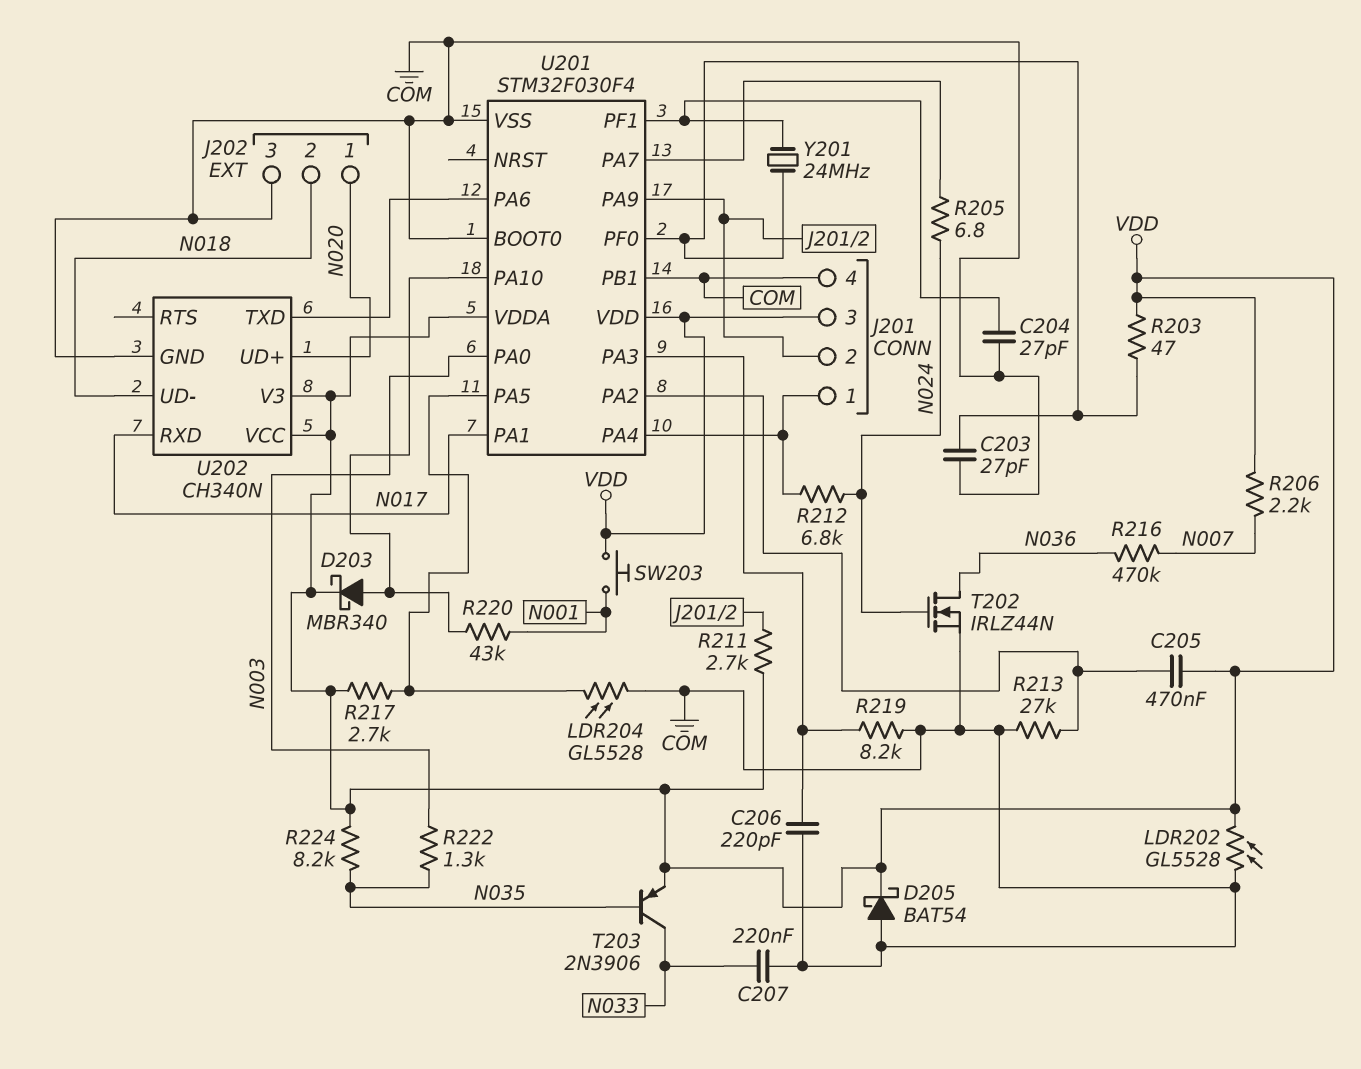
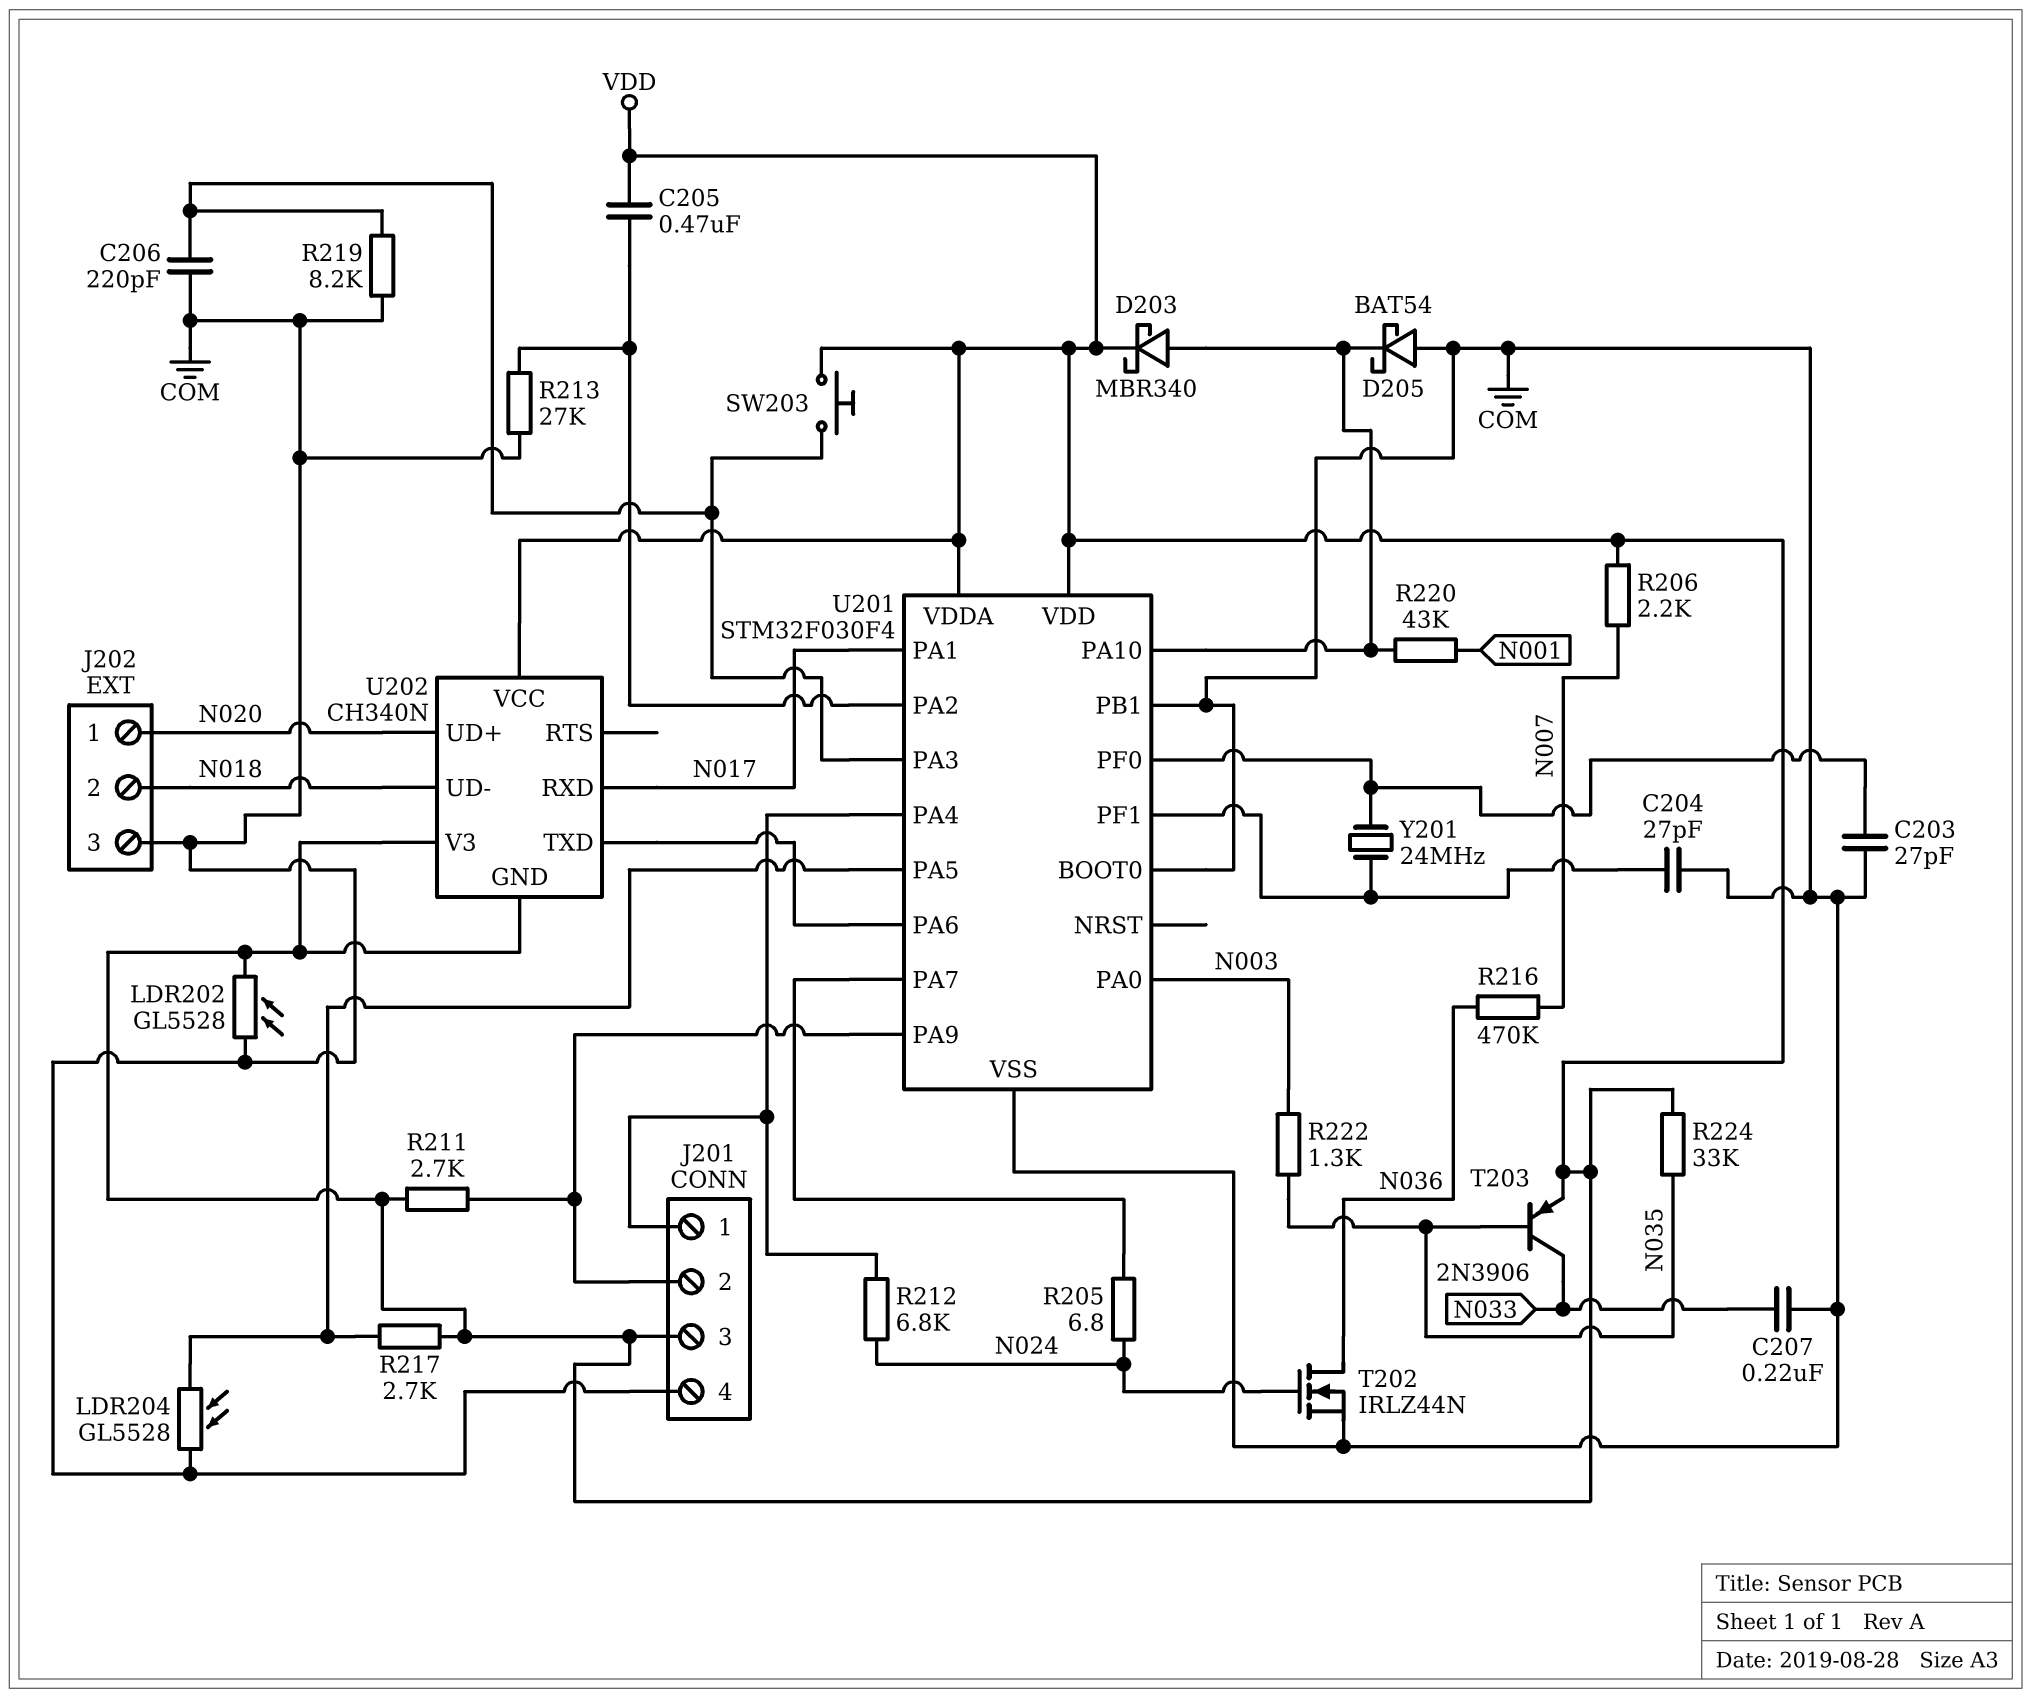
D205: schottky BAT54 (A COM, K VDD) -> schottky BAT54 (A COM, K U201/PA10)
R203: 47 (U201/PF0, VDD) -> none
R224: 8.2k (N035, VDD) -> 33k (N035, VDD)
SW203: button (N001, VDD) -> button (U201/PA3, VDD)
U202 pin GND: COM -> VDD

